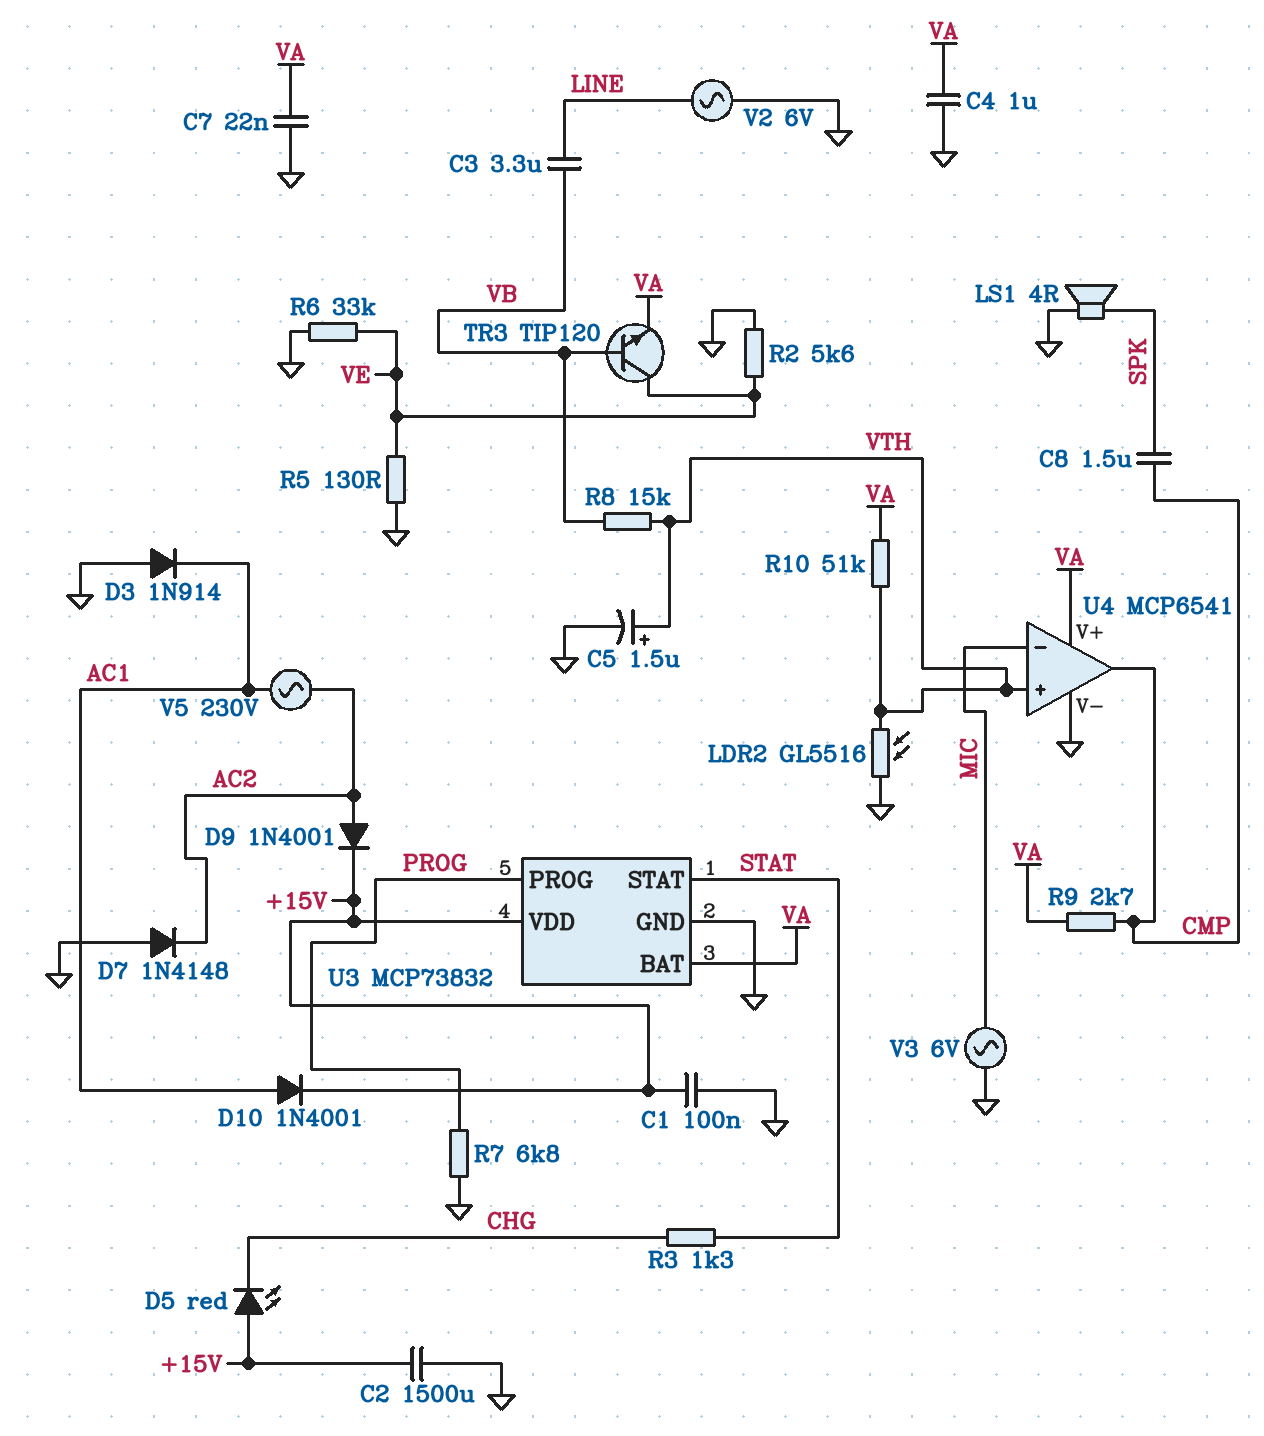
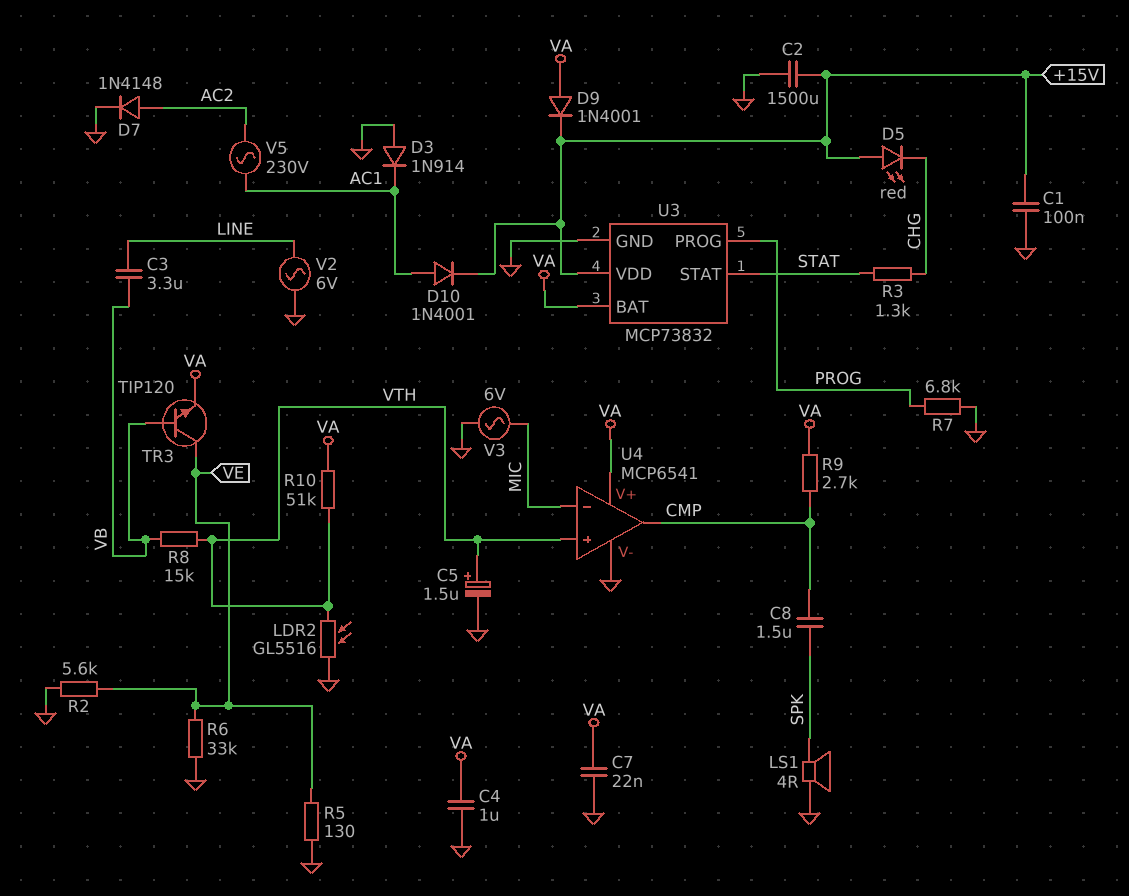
D7: diode 1N4148 (A GND, K AC2) -> diode 1N4148 (A AC2, K GND)
D9: diode 1N4001 (A AC2, K +15V) -> diode 1N4001 (A VA, K +15V)

